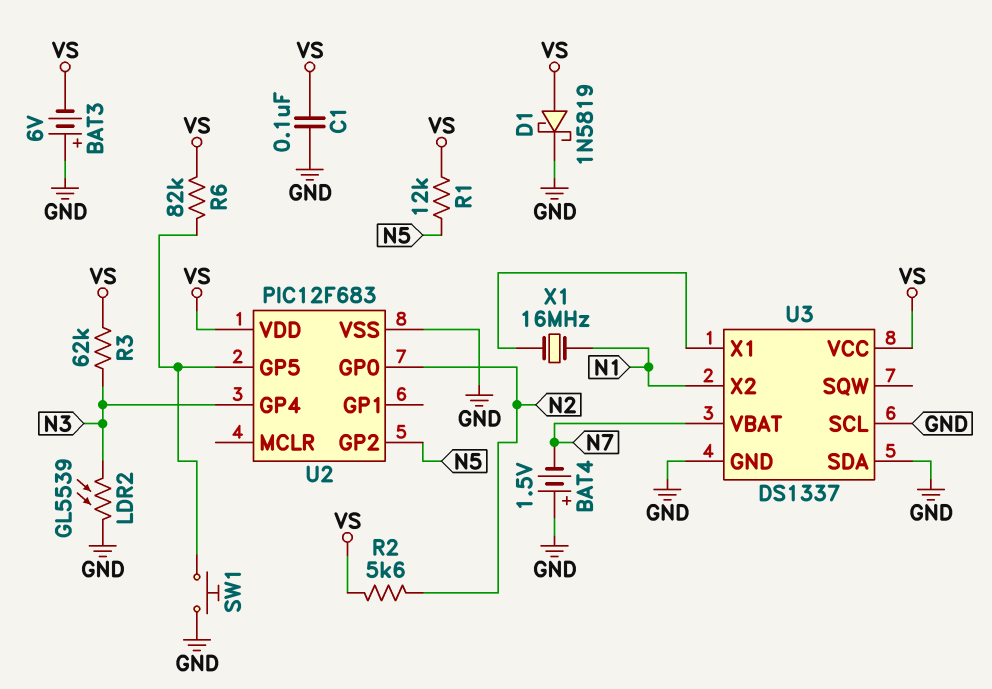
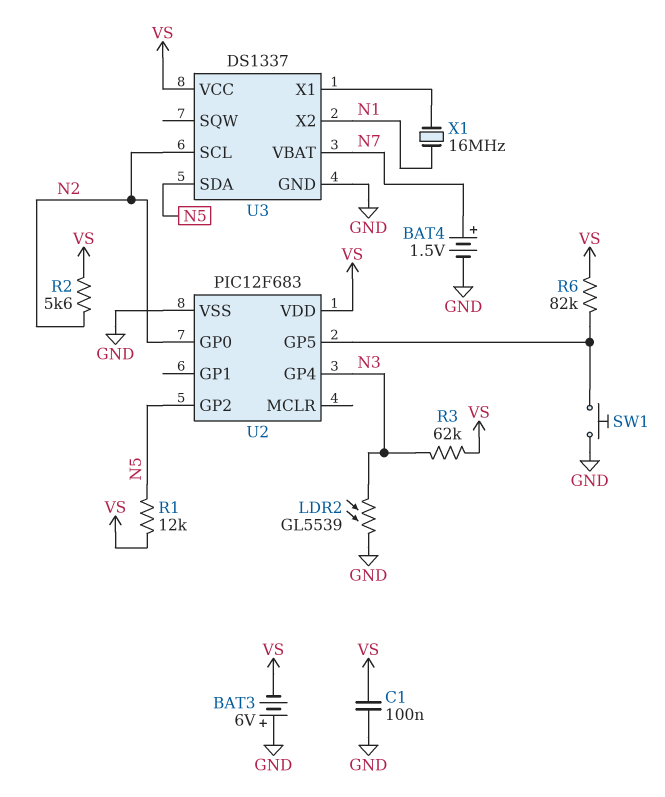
BAT4: 1.5V (plus GND, minus N7) -> 1.5V (plus N7, minus GND)
D1: schottky 1N5819 (A VS, K GND) -> none
U3 pin SCL: GND -> N2
U3 pin SDA: GND -> N5

